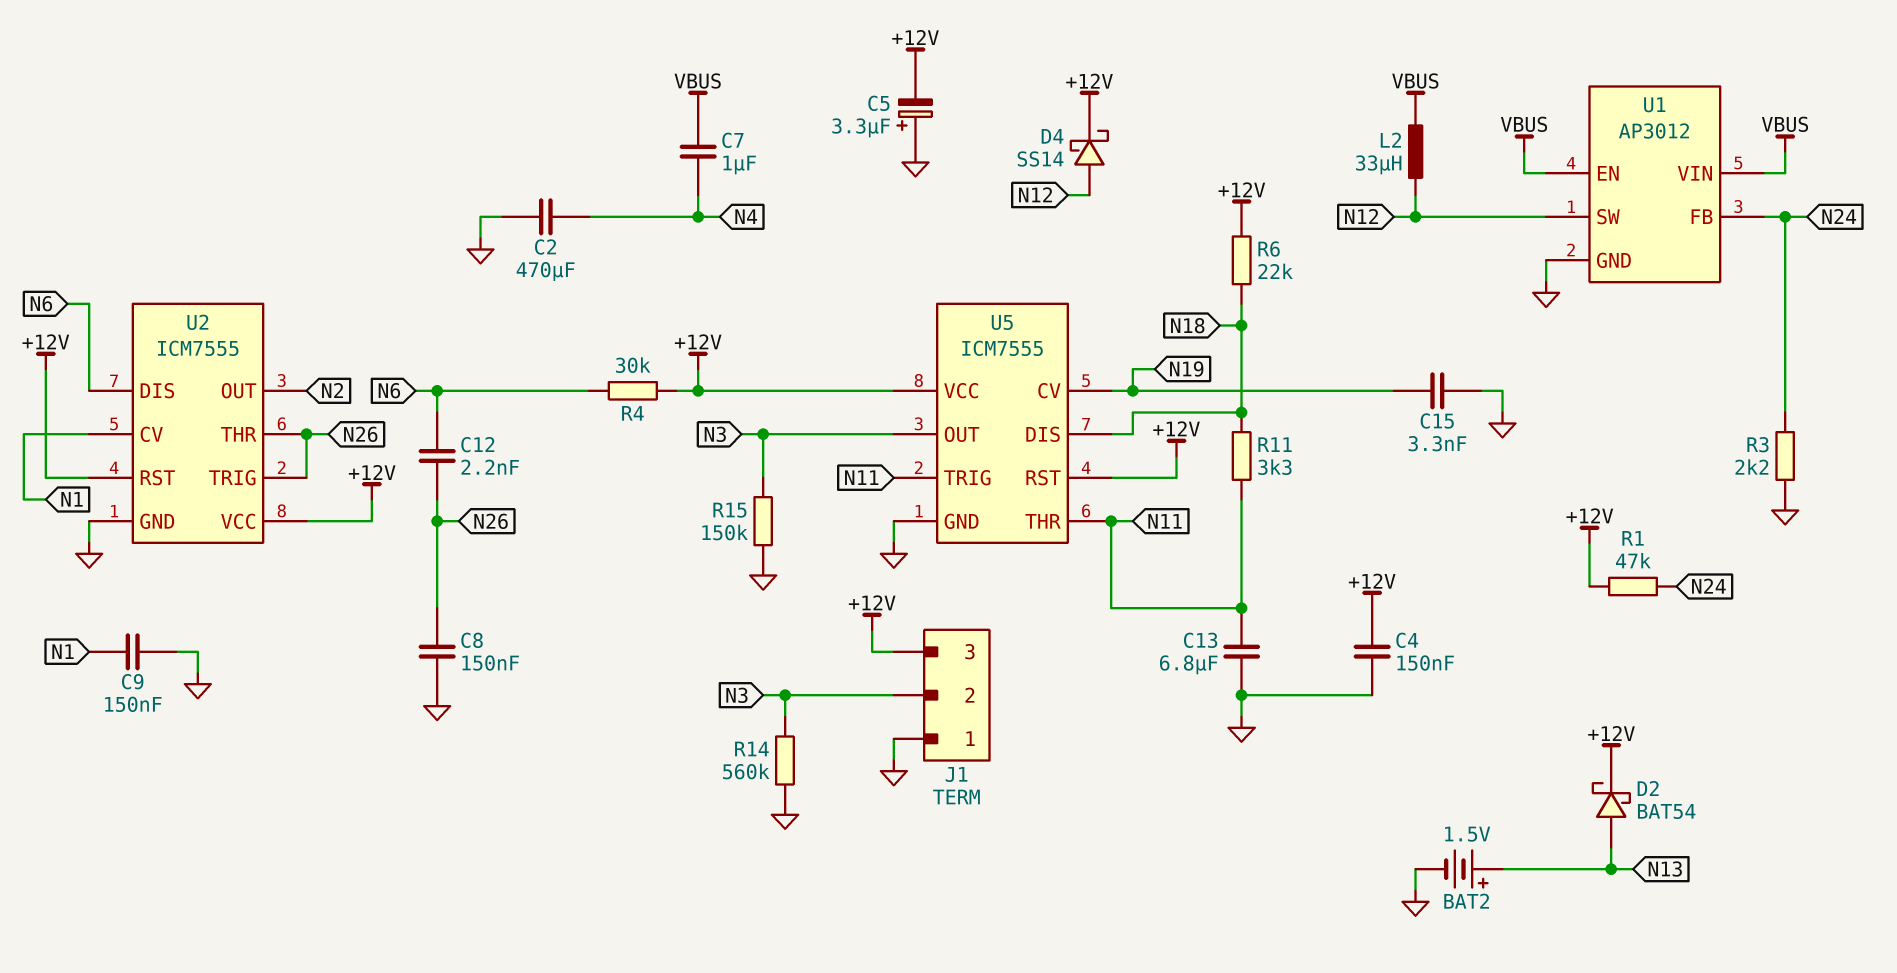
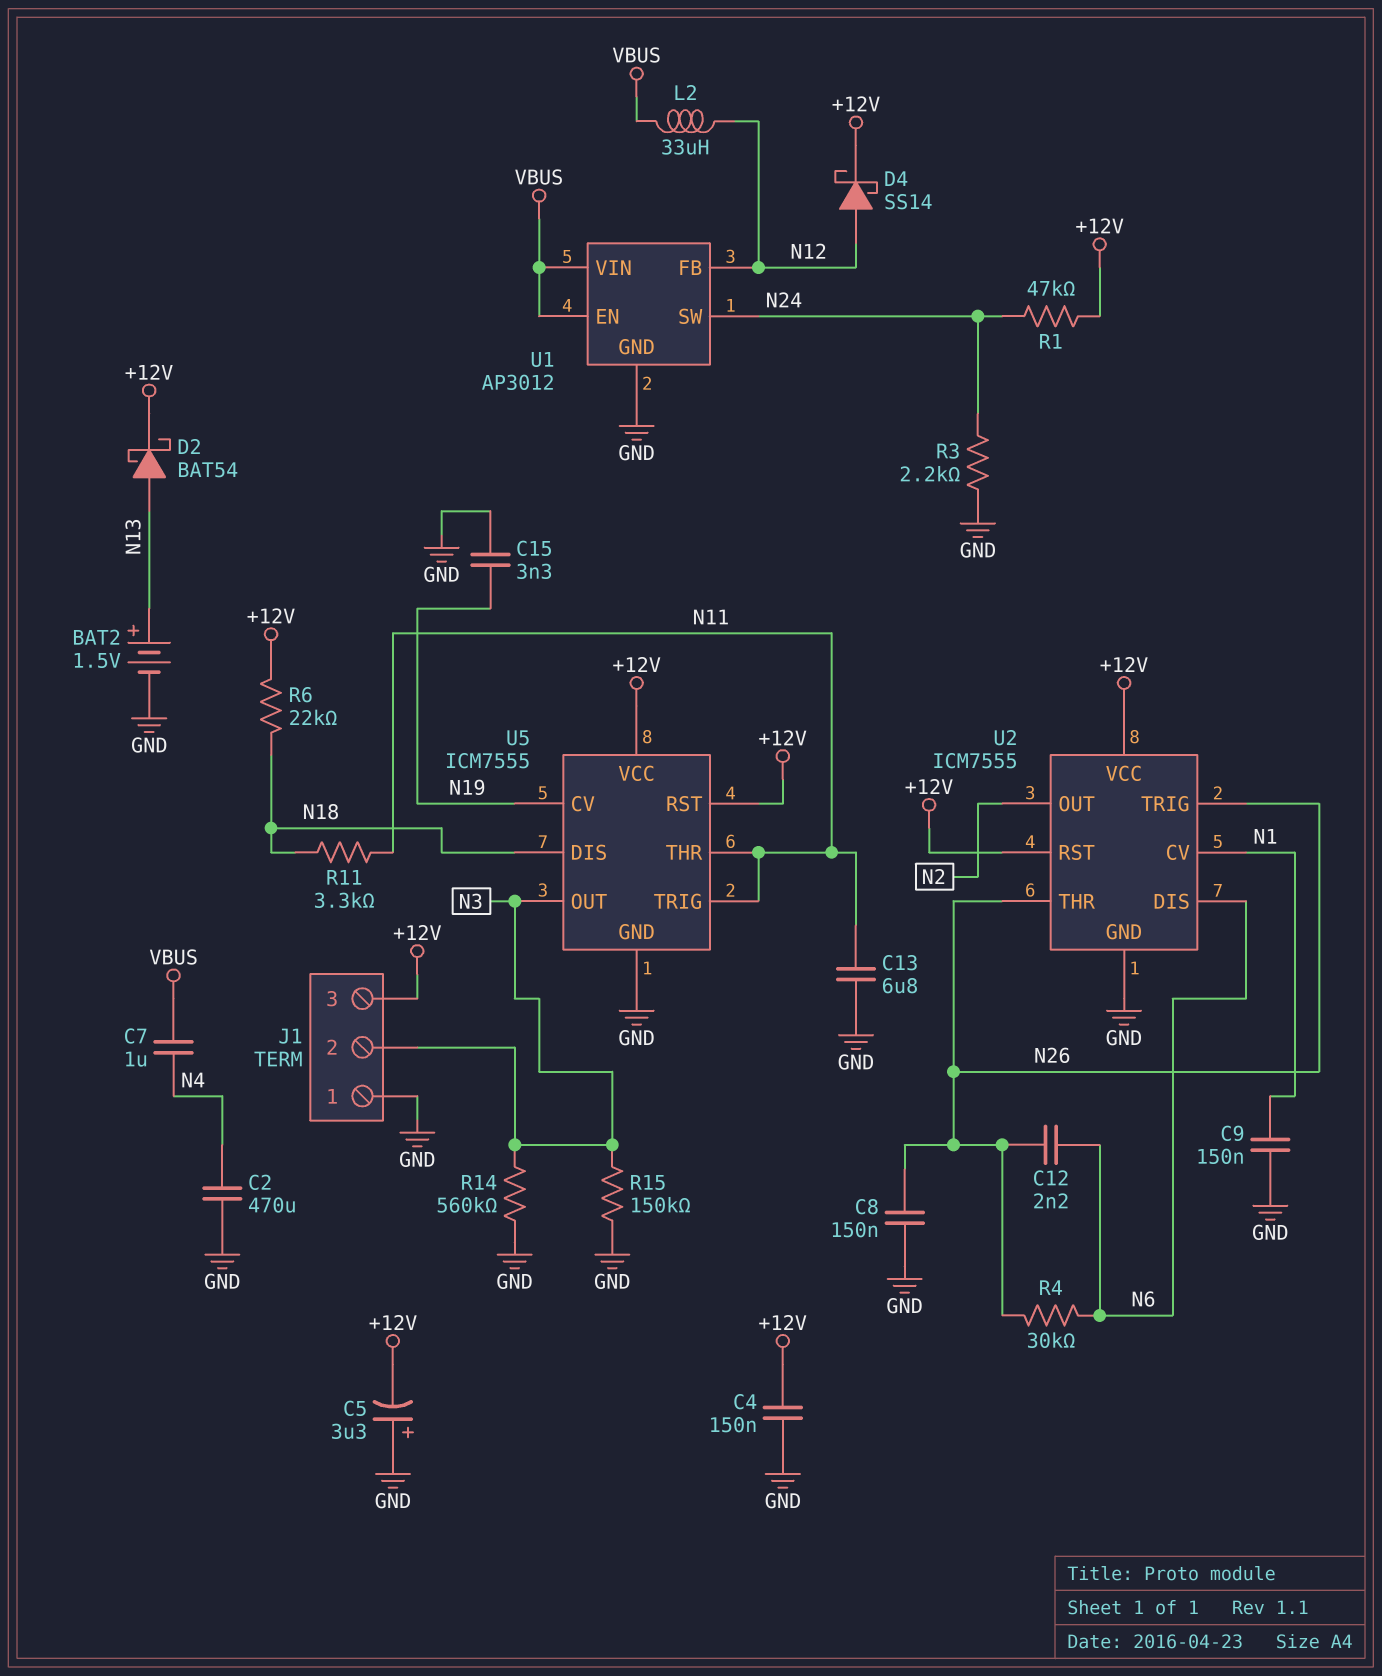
R4: 30k (+12V, N6) -> 30k (N6, N26)
U1 pin FB: N24 -> N12
U1 pin SW: N12 -> N24

